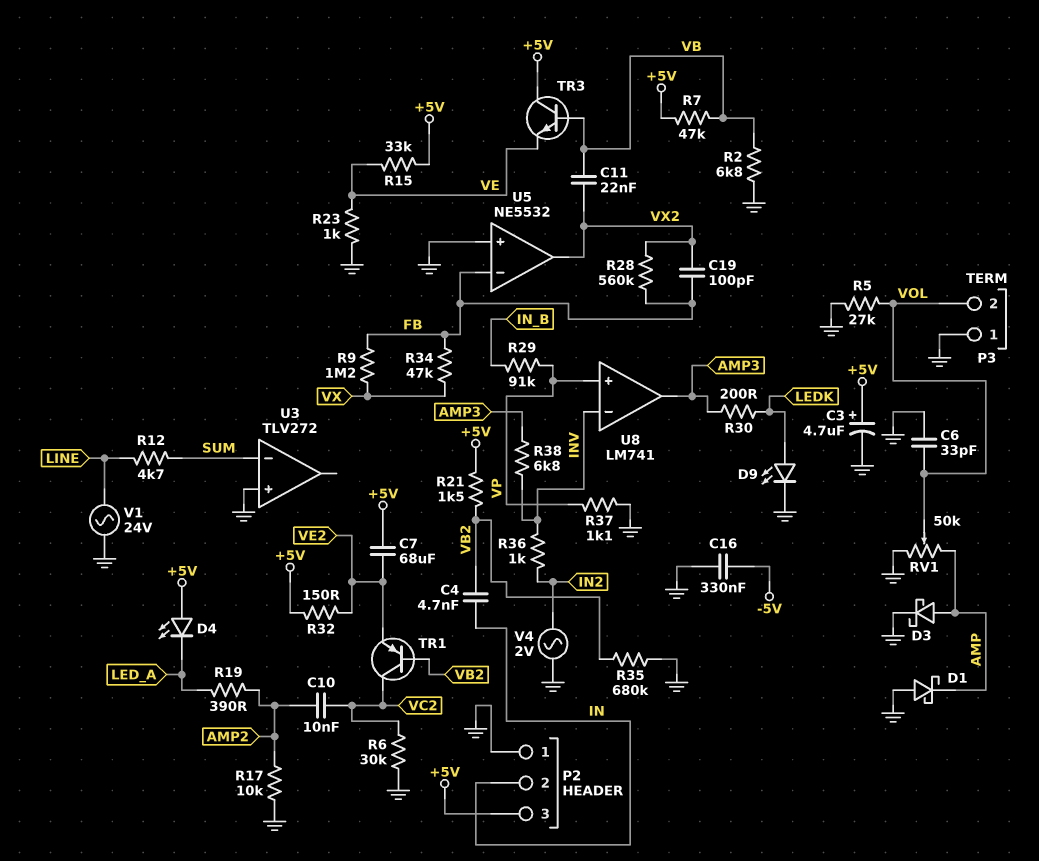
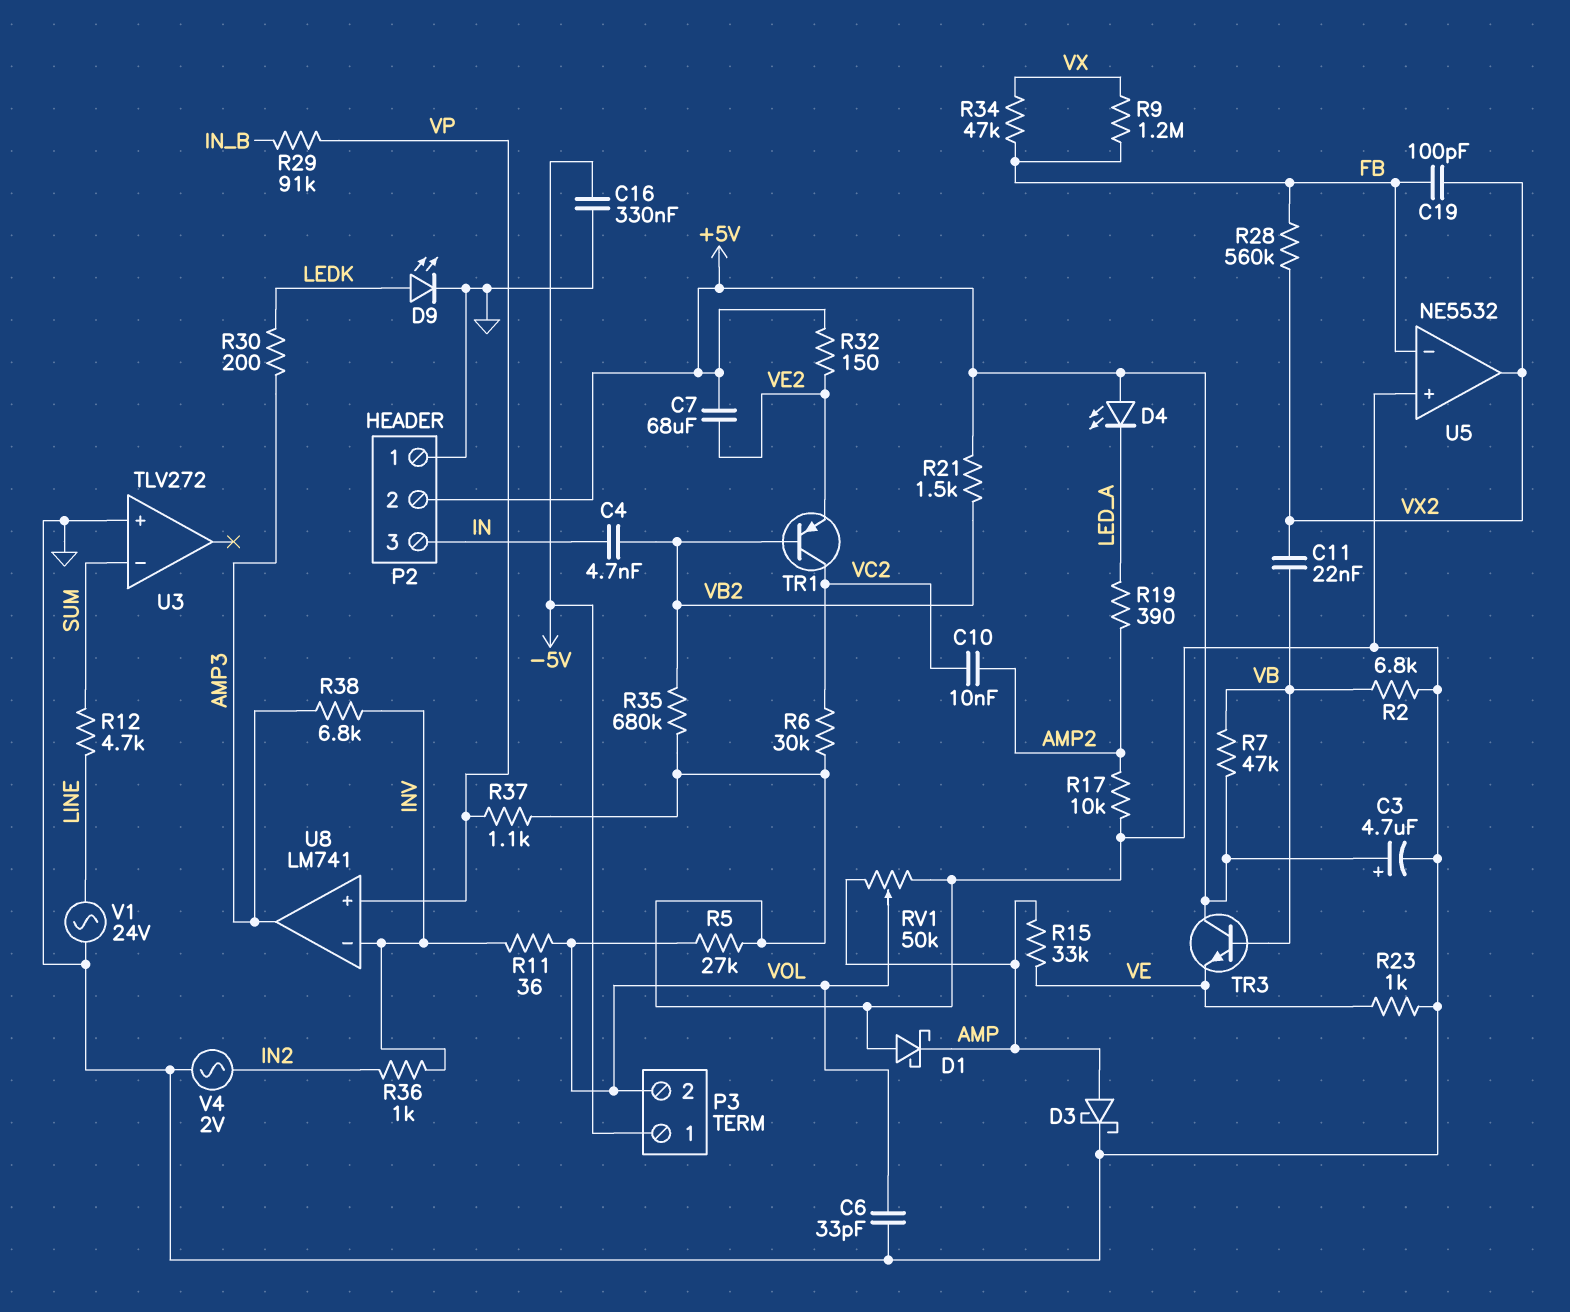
P2 pin 2: IN -> +5V
P2 pin 3: +5V -> IN
P3 pin 1: GND -> -5V
R11: none -> 36 (INV, VOL)
R15: 33k (+5V, VE) -> 33k (AMP, VE)

